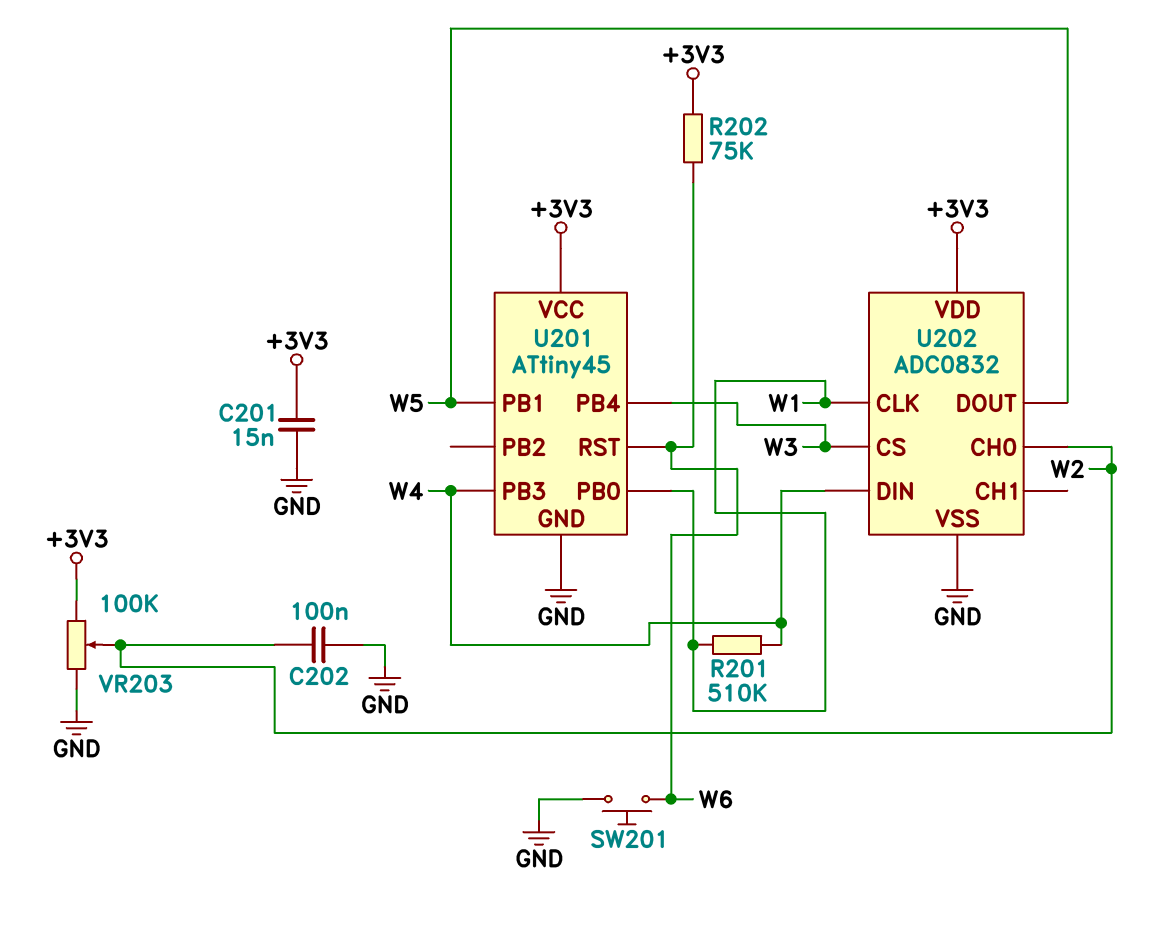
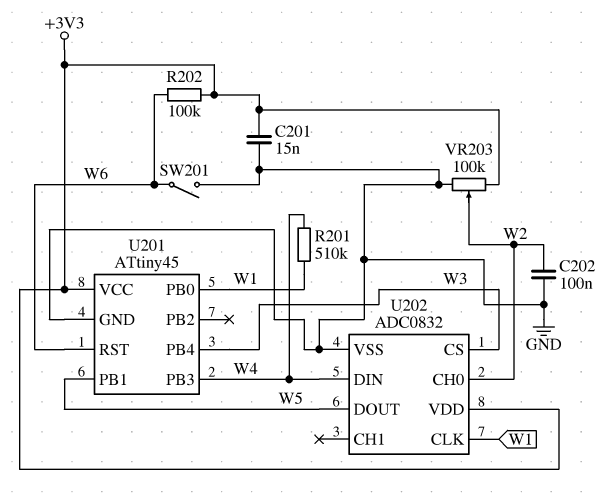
R202: 75k (+3V3, W6) -> 100k (+3V3, W6)
SW201: button (GND, W6) -> switch (GND, W6)

